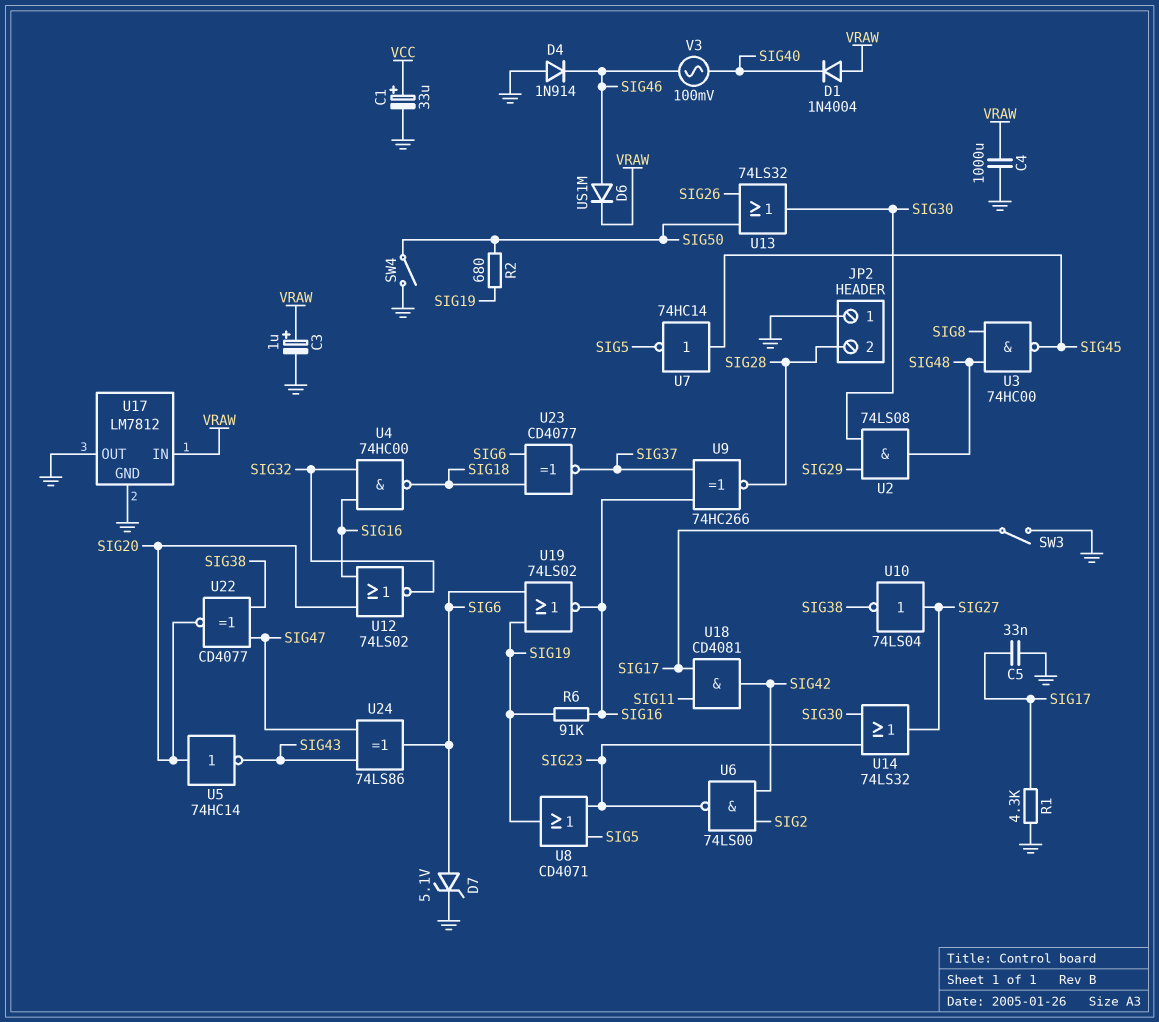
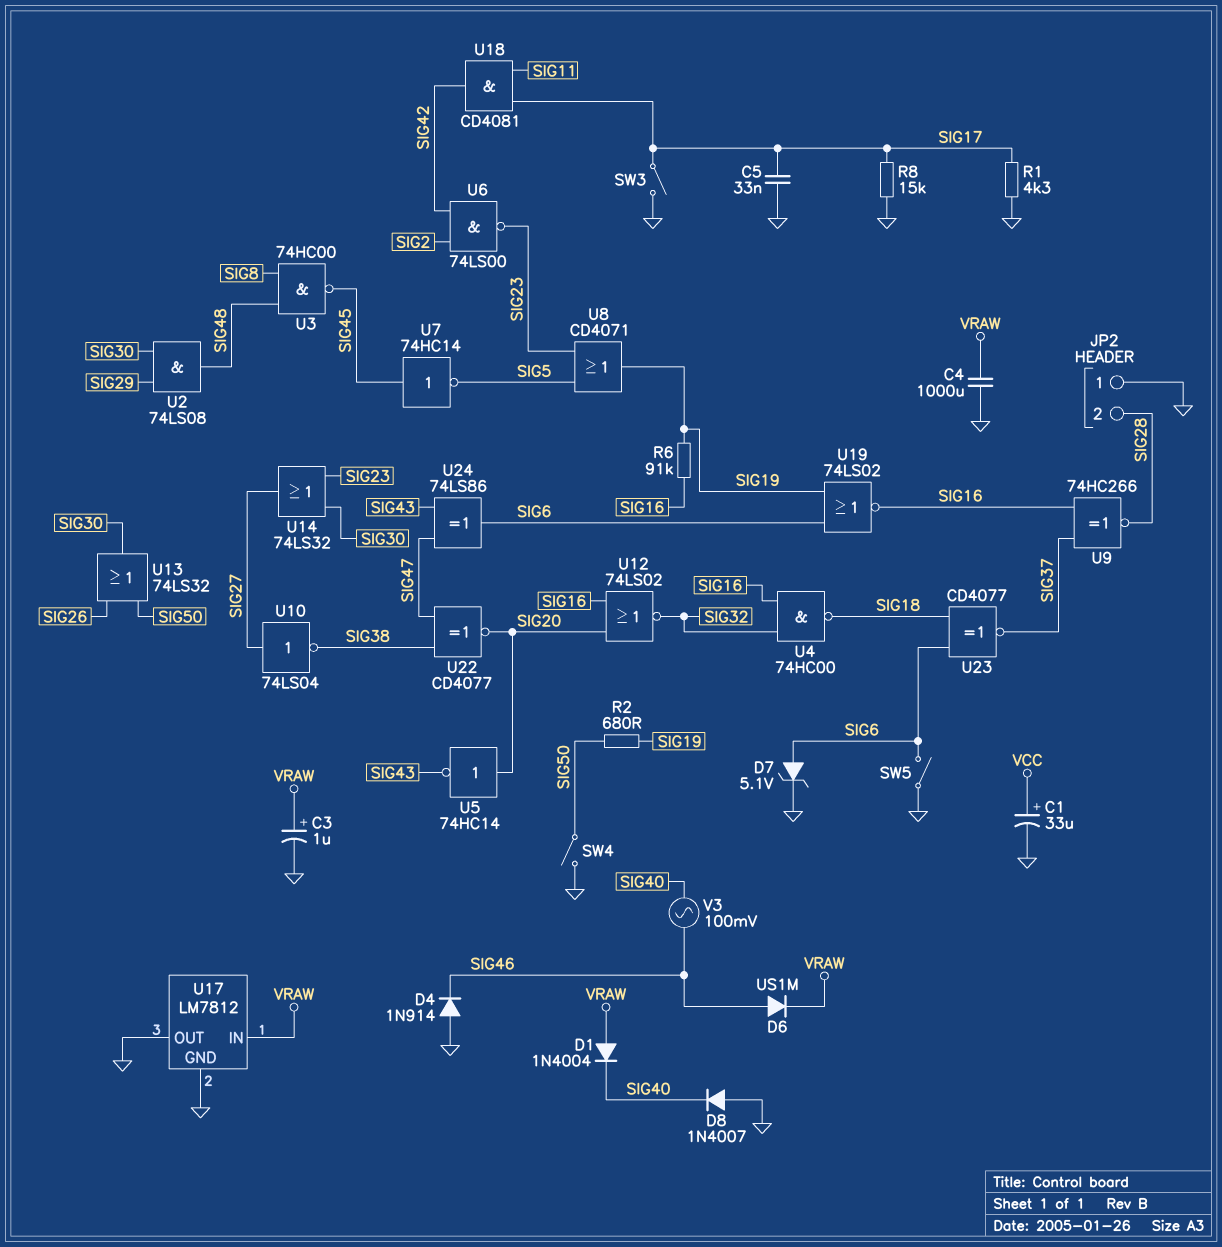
D8: none -> diode 1N4007 (A GND, K SIG40)
R8: none -> 15k (GND, SIG17)
SW5: none -> switch (GND, SIG6)

